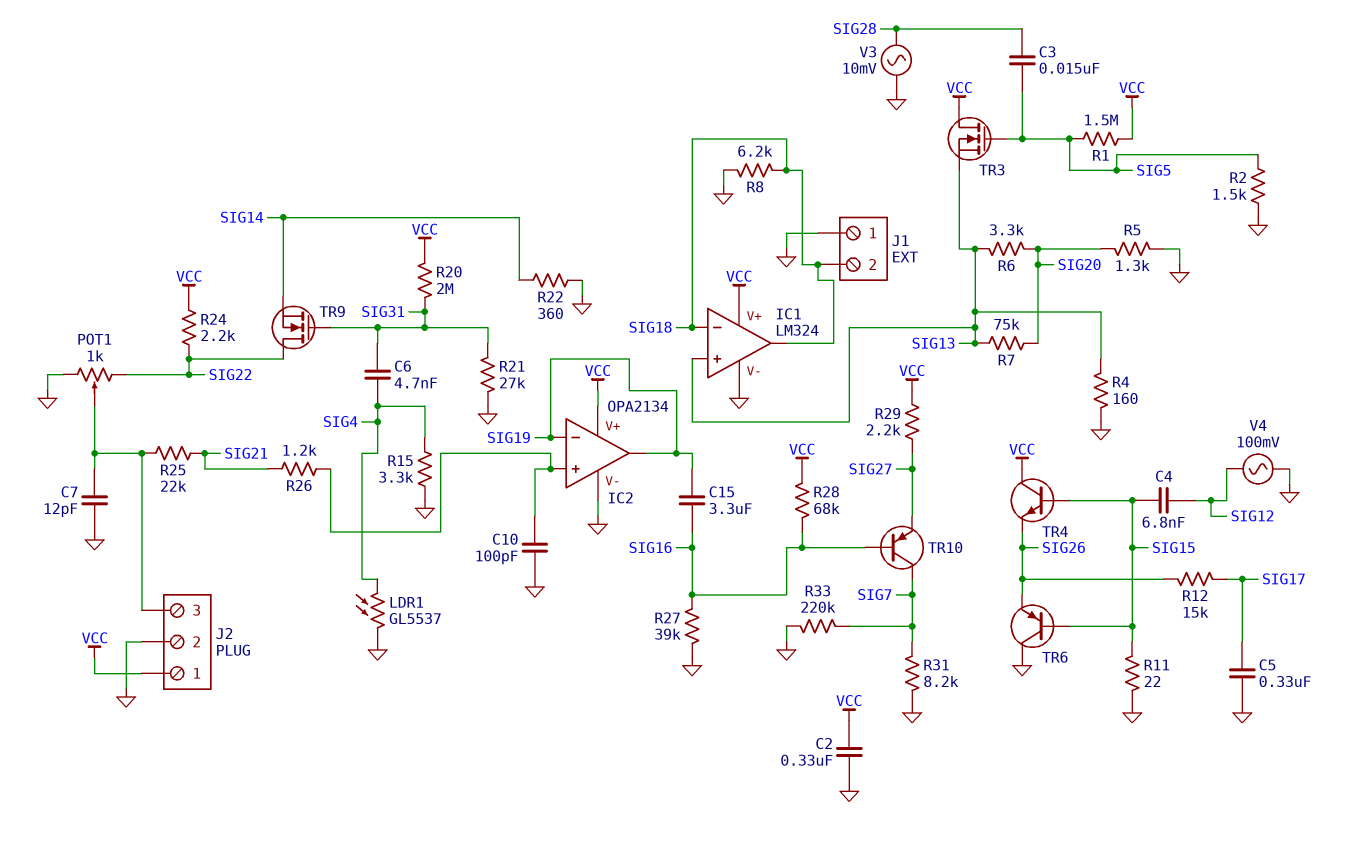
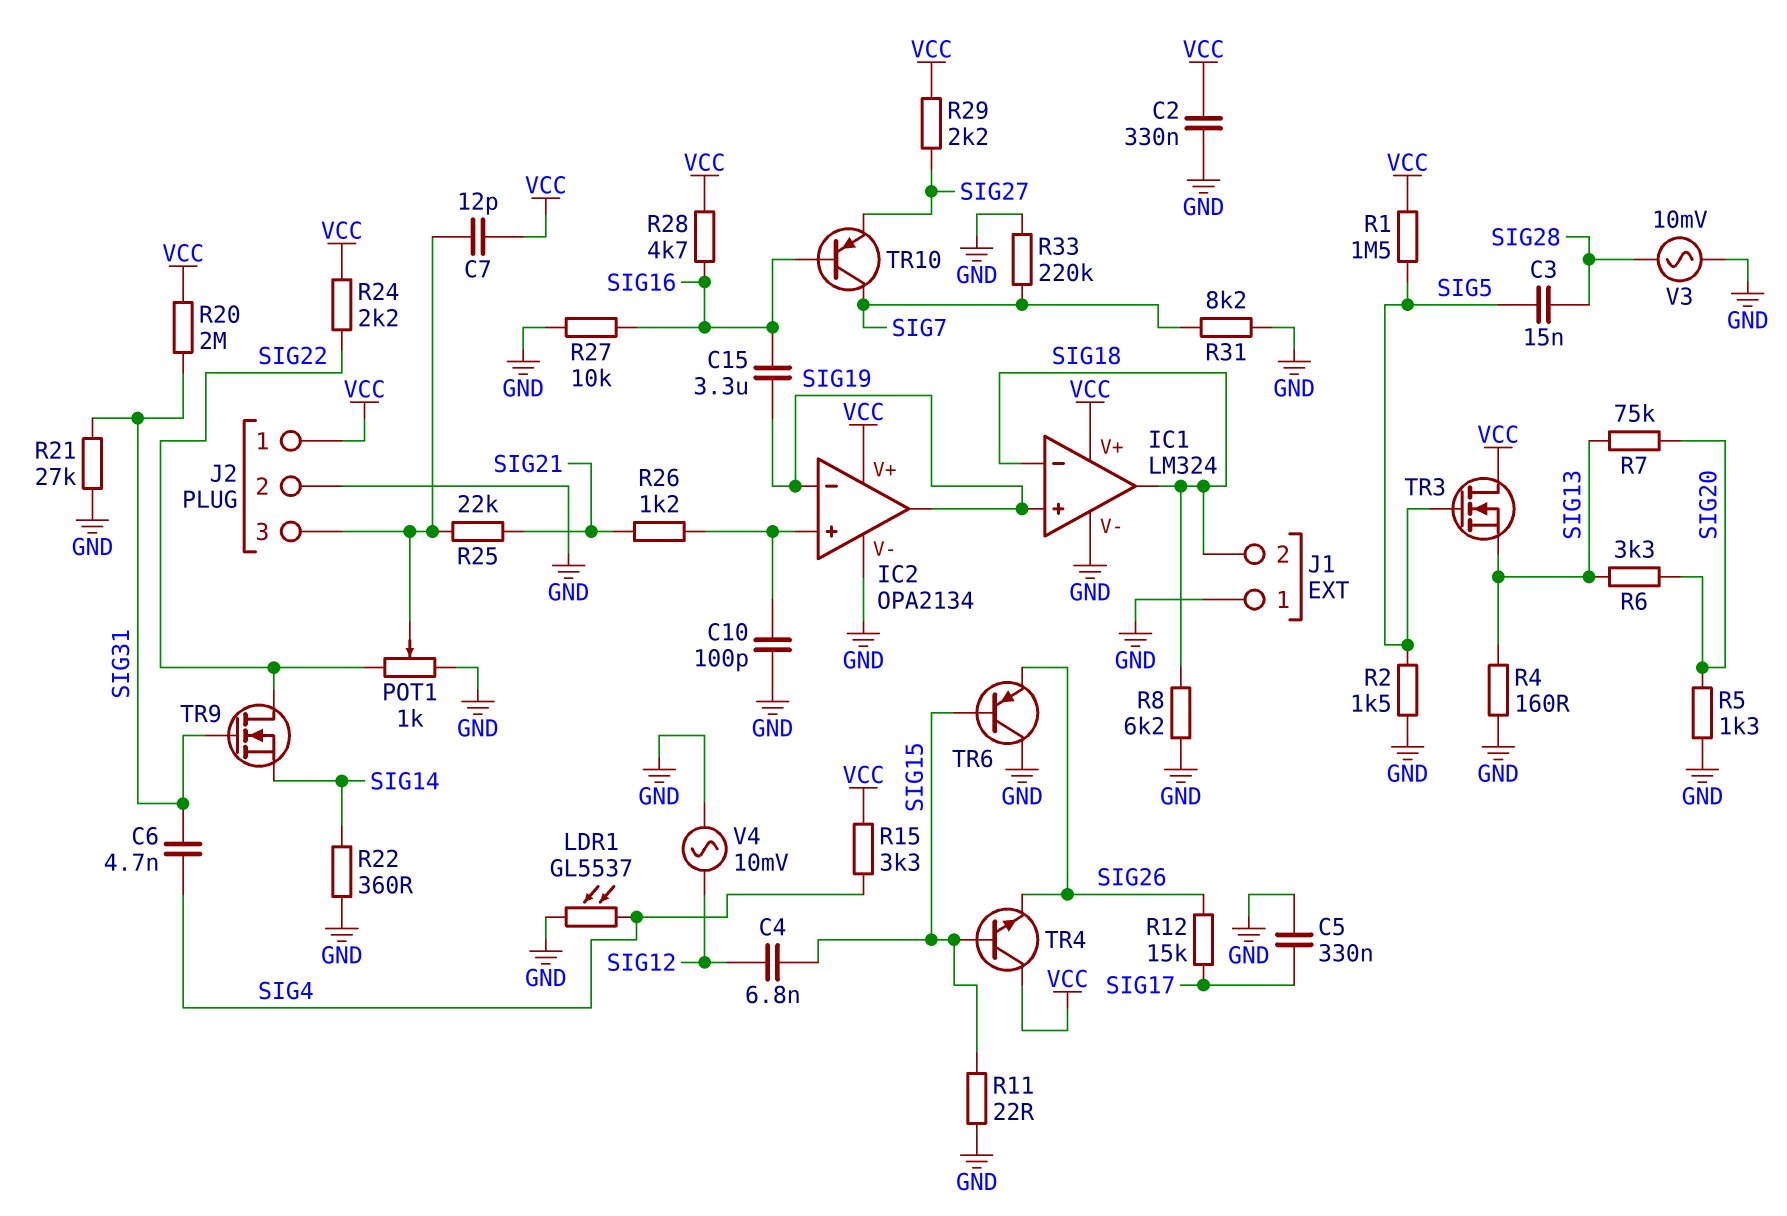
C7: 12pF (GND, J2/3) -> 12pF (J2/3, VCC)
IC1 pin in+: SIG13 -> SIG19
R15: 3.3k (GND, SIG4) -> 3.3k (SIG4, VCC)
R27: 39k (GND, SIG16) -> 10k (GND, SIG16)
R28: 68k (SIG16, VCC) -> 4.7k (SIG16, VCC)
V4: AC 100mV (GND, SIG12) -> AC 10mV (GND, SIG12)

